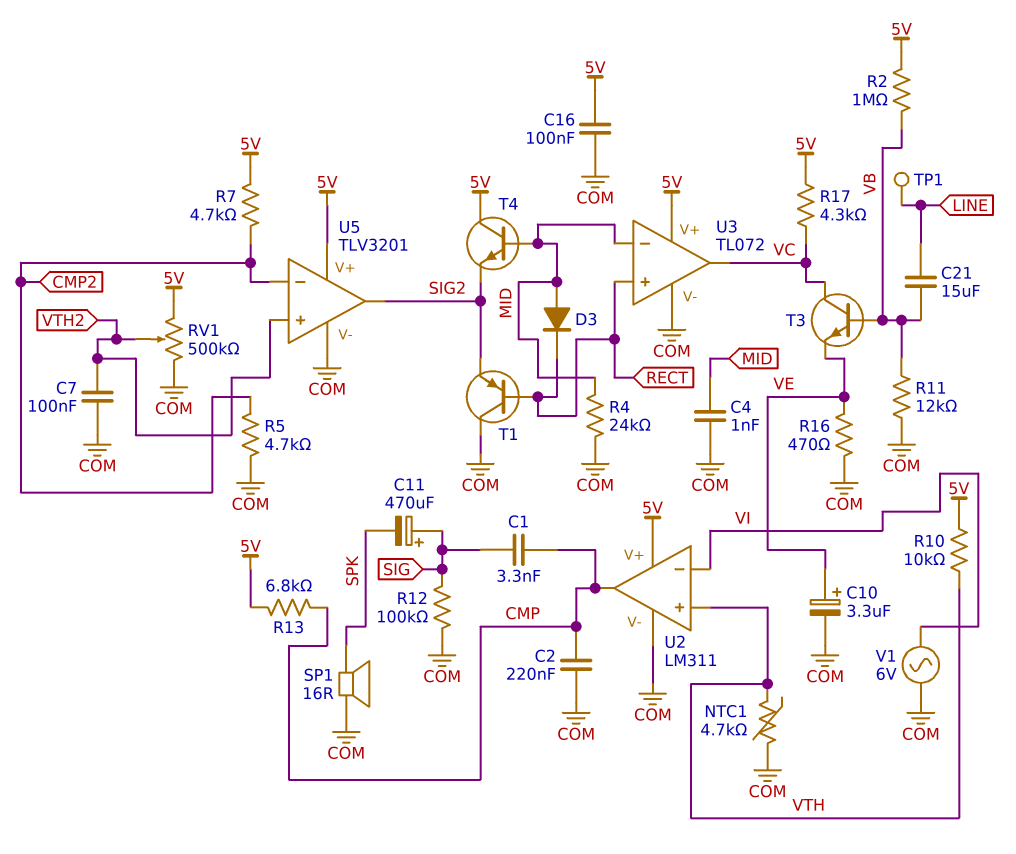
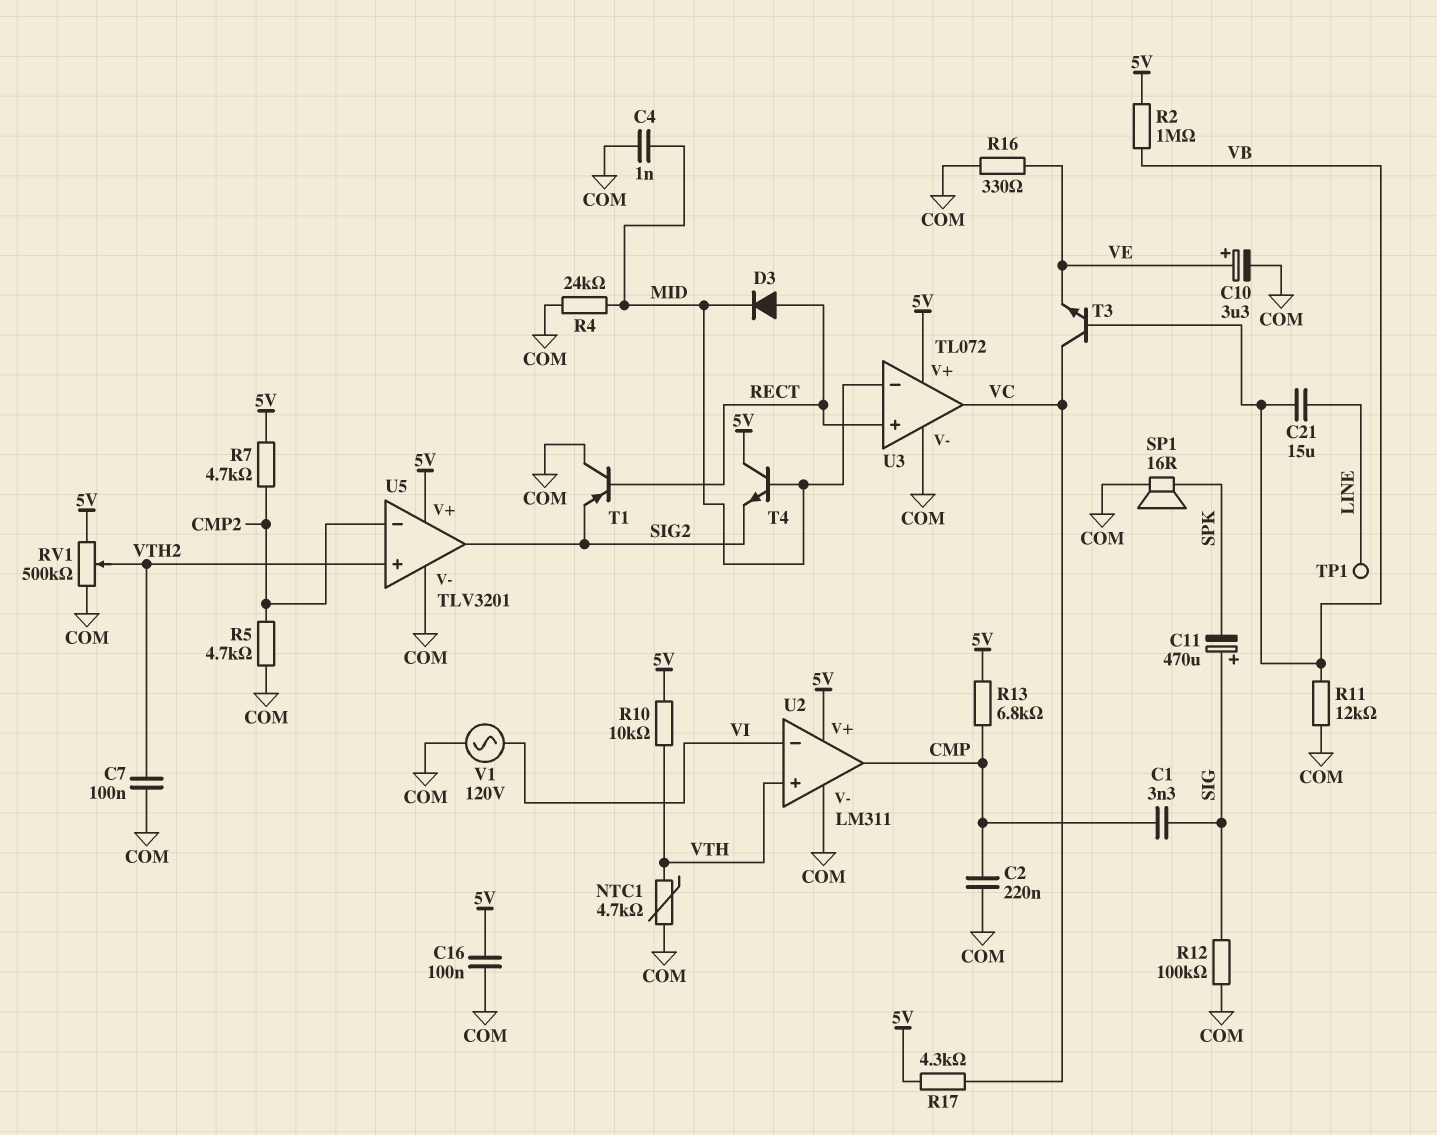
D3: diode (A MID, K RECT) -> diode (A RECT, K MID)
R16: 470 (COM, VE) -> 330 (COM, VE)
V1: AC 6V (COM, VI) -> AC 120V (COM, VI)

